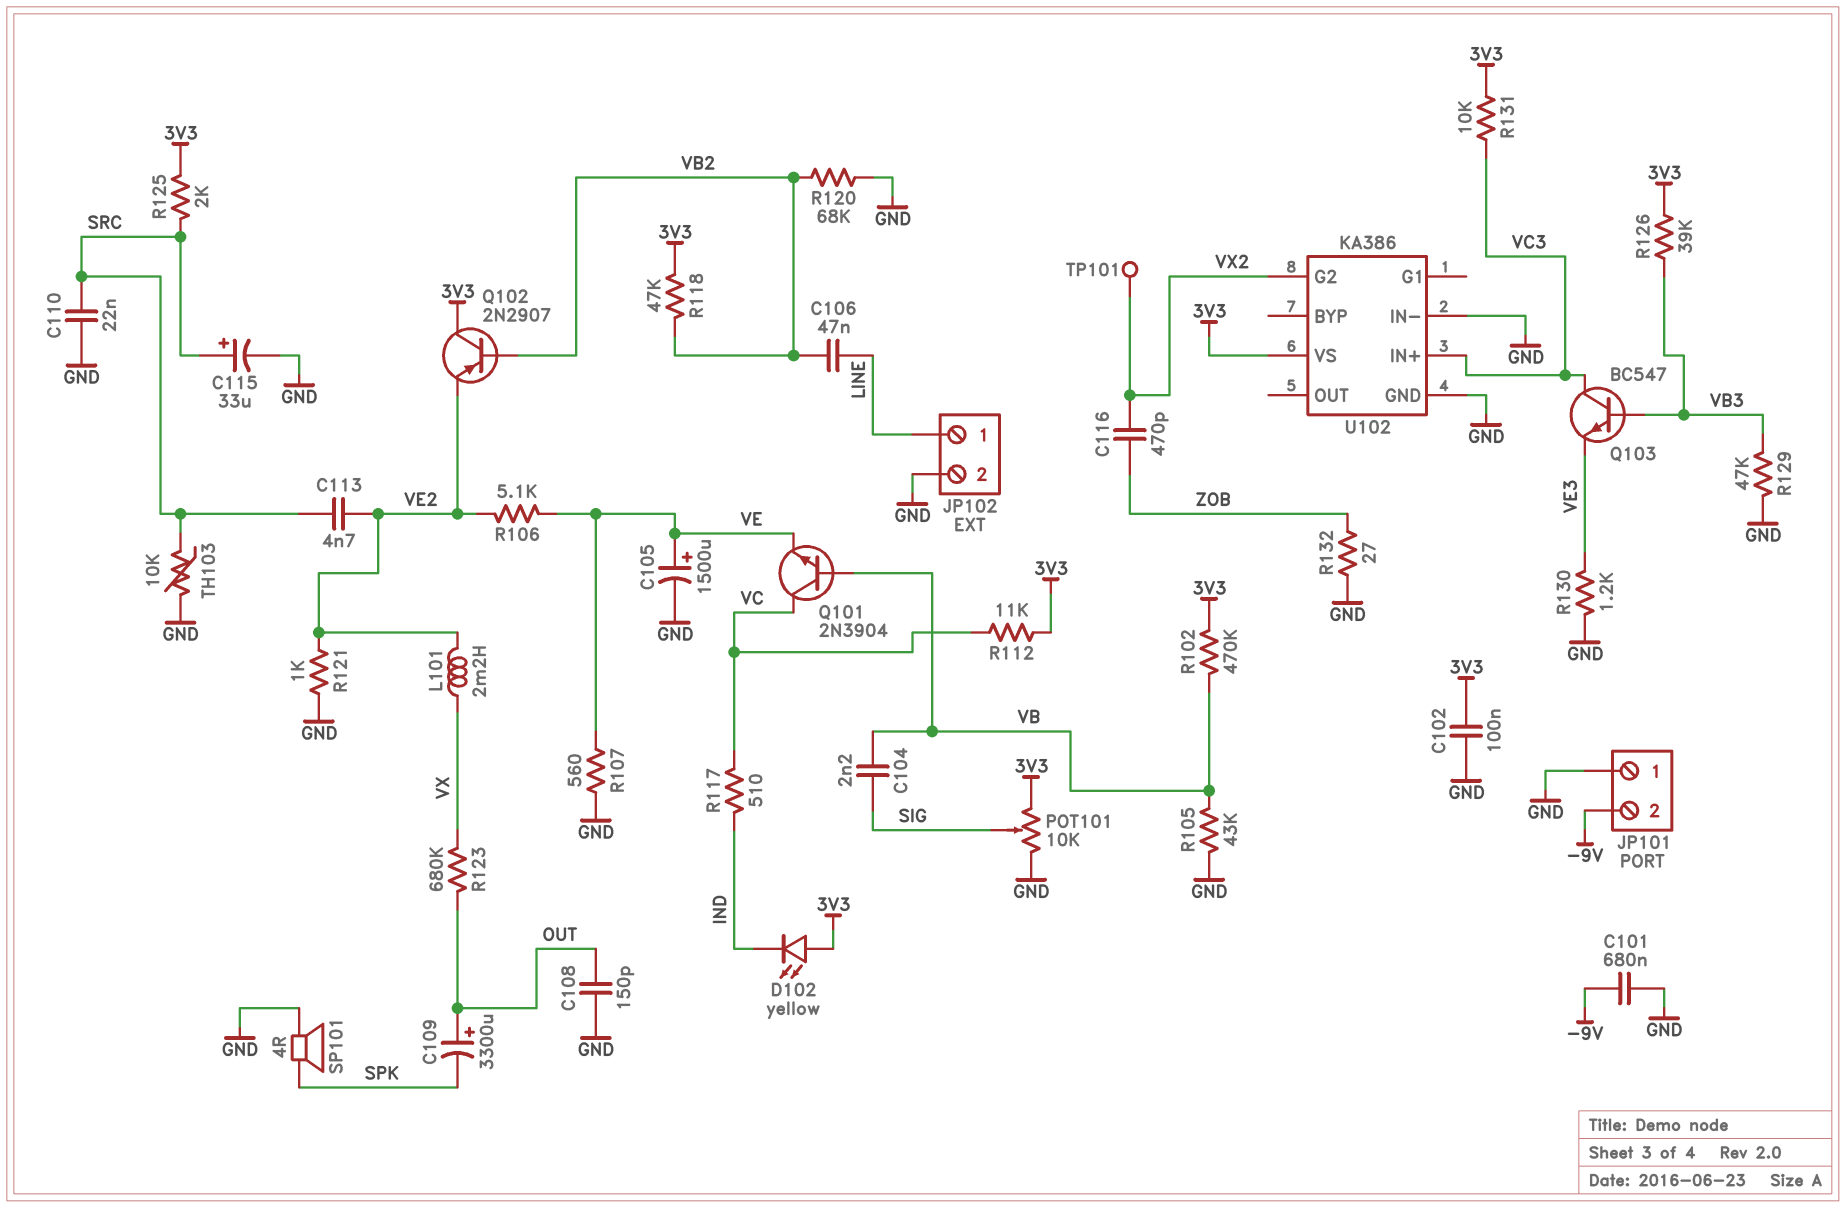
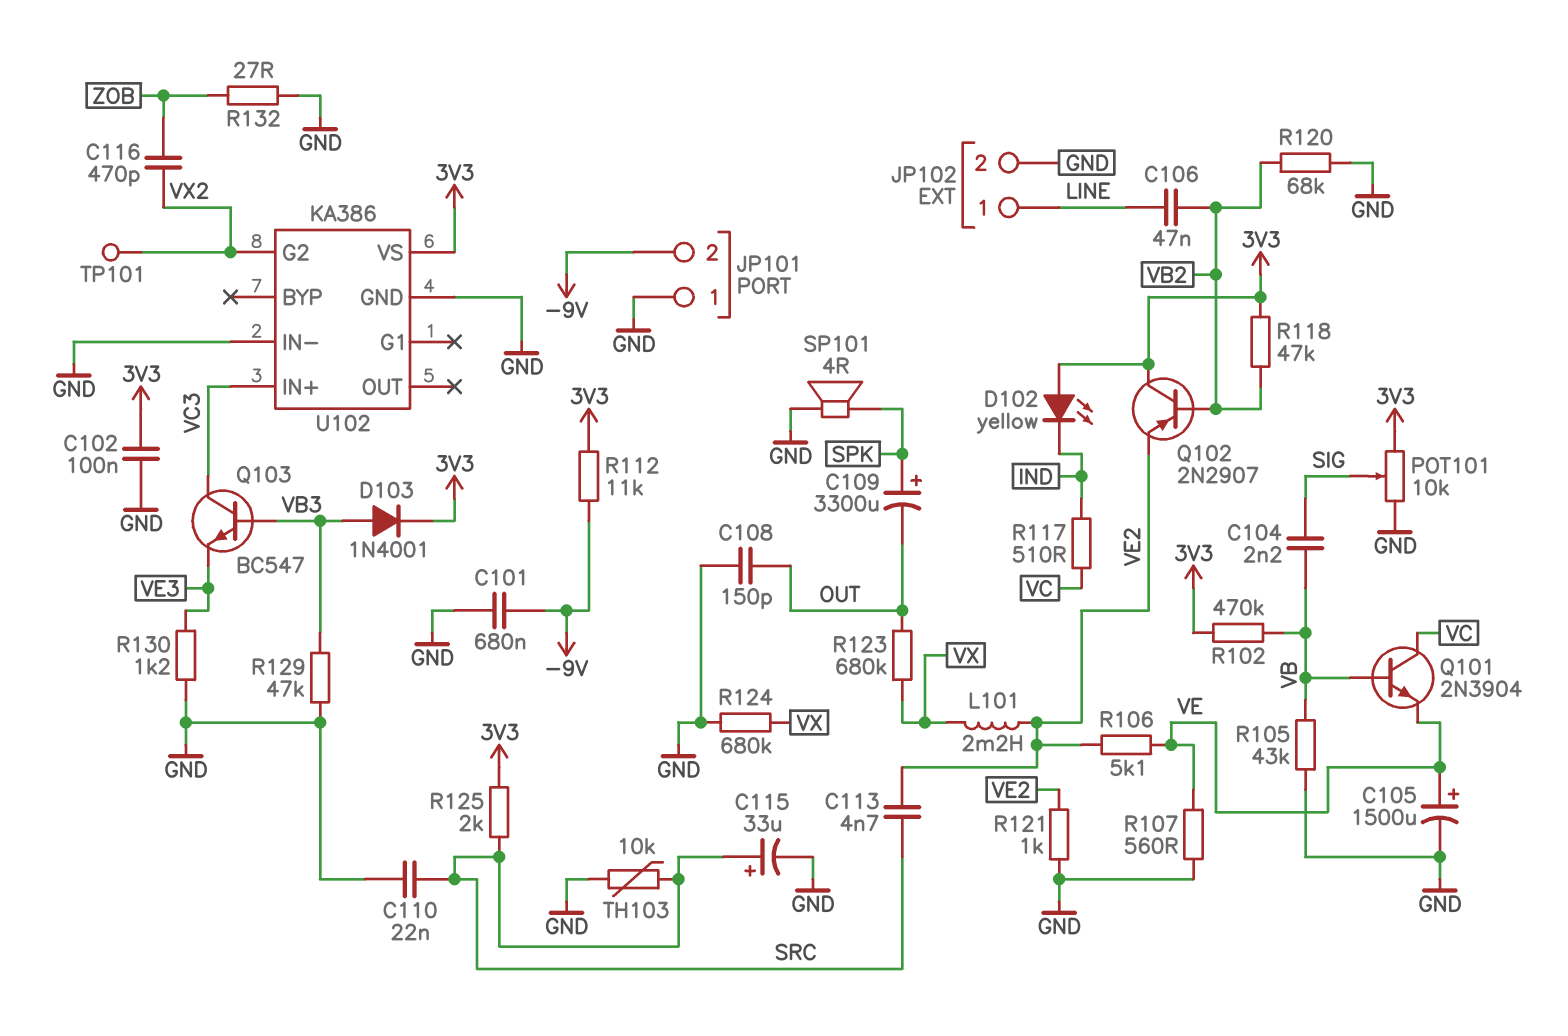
C109: 3300uF (plus OUT, minus SPK) -> 3300uF (plus SPK, minus OUT)
D103: none -> diode 1N4001 (A VB3, K 3V3)
R112: 11k (3V3, VC) -> 11k (-9V, 3V3)
R124: none -> 680k (GND, VX)
R126: 39k (3V3, VB3) -> none
R131: 10k (3V3, VC3) -> none

